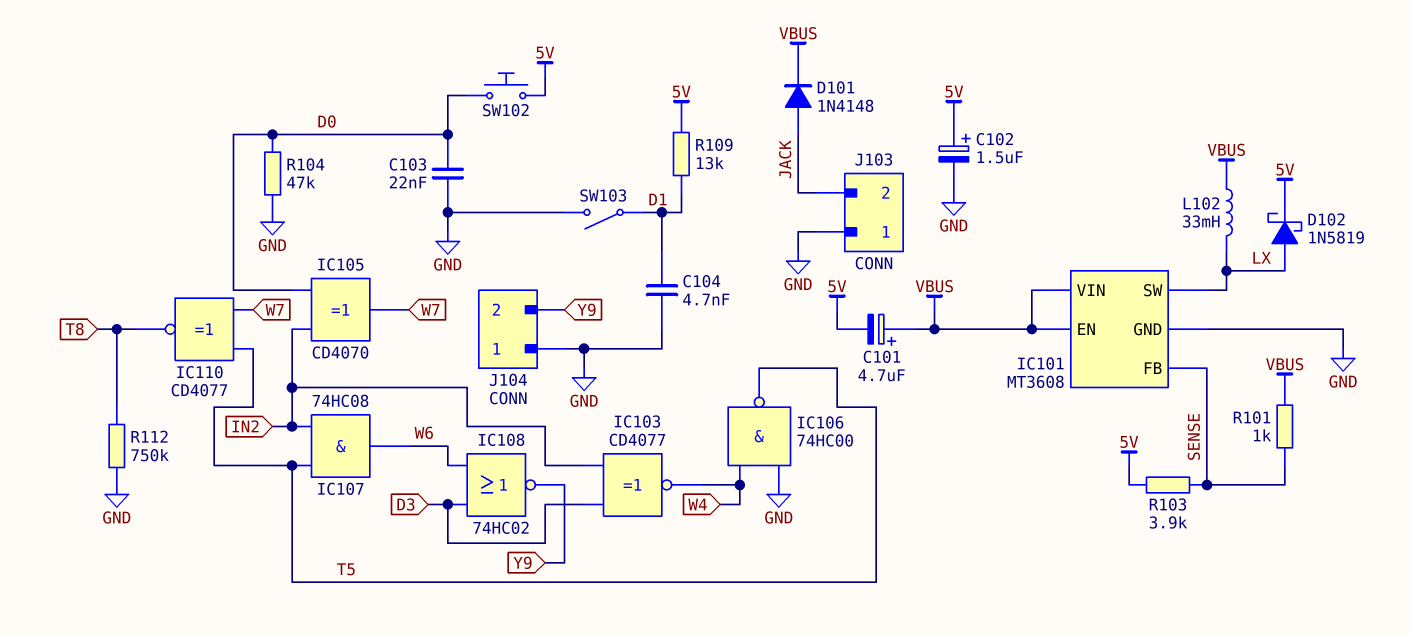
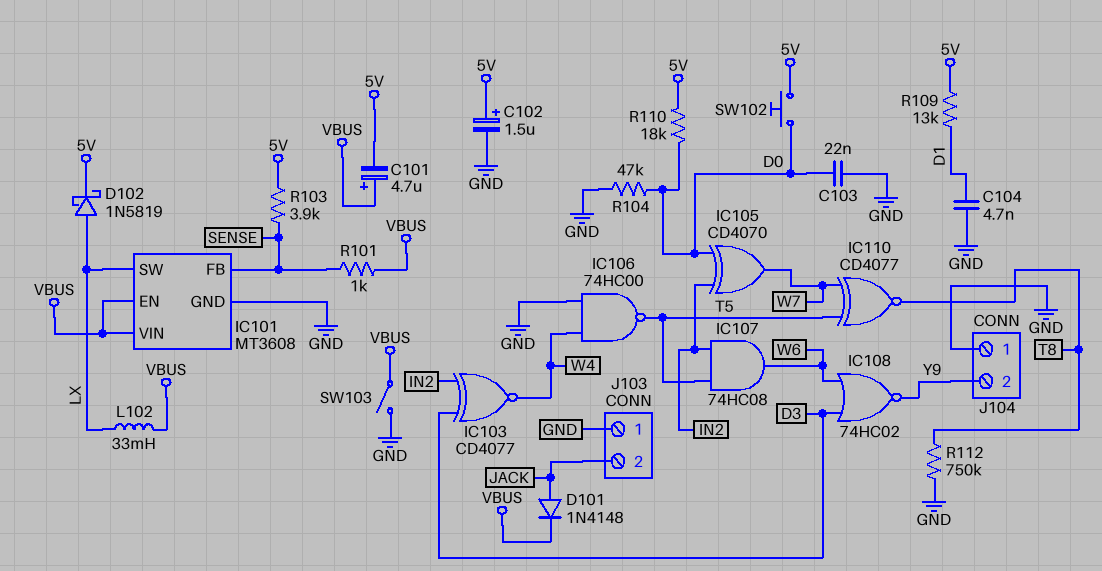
R110: none -> 18k (5V, D0)
SW103: switch (D1, GND) -> switch (GND, VBUS)

